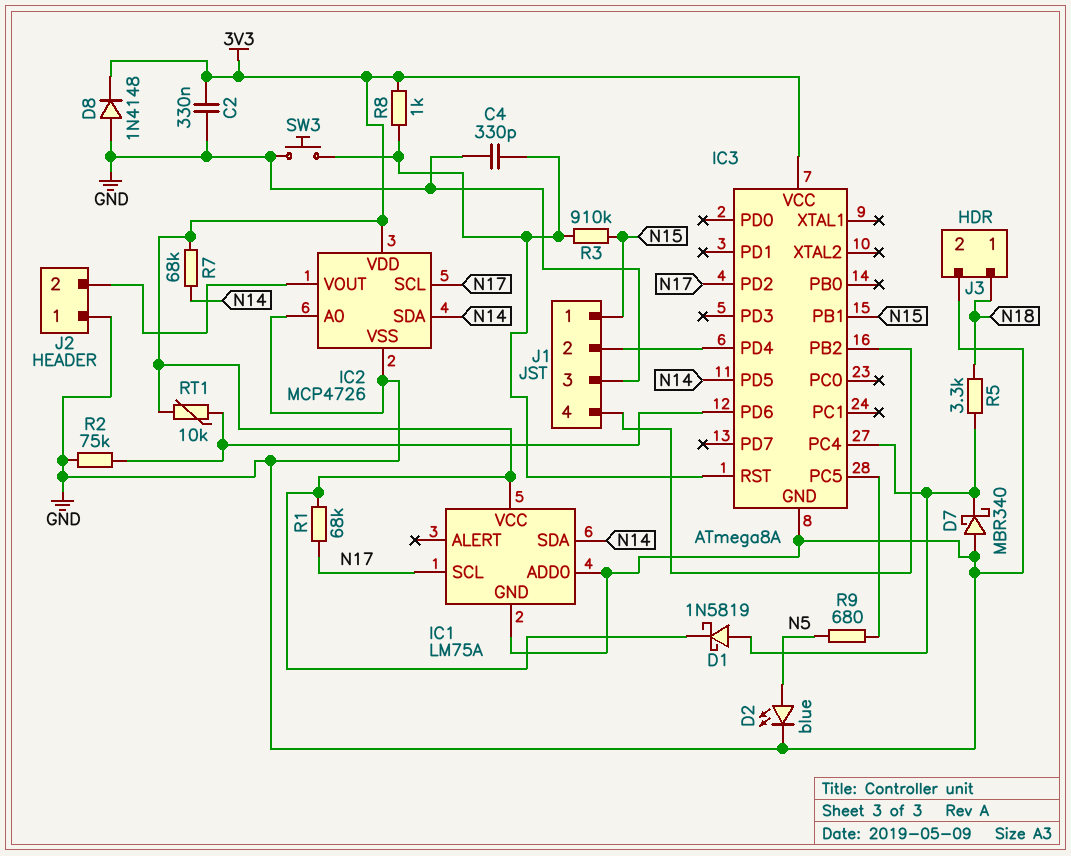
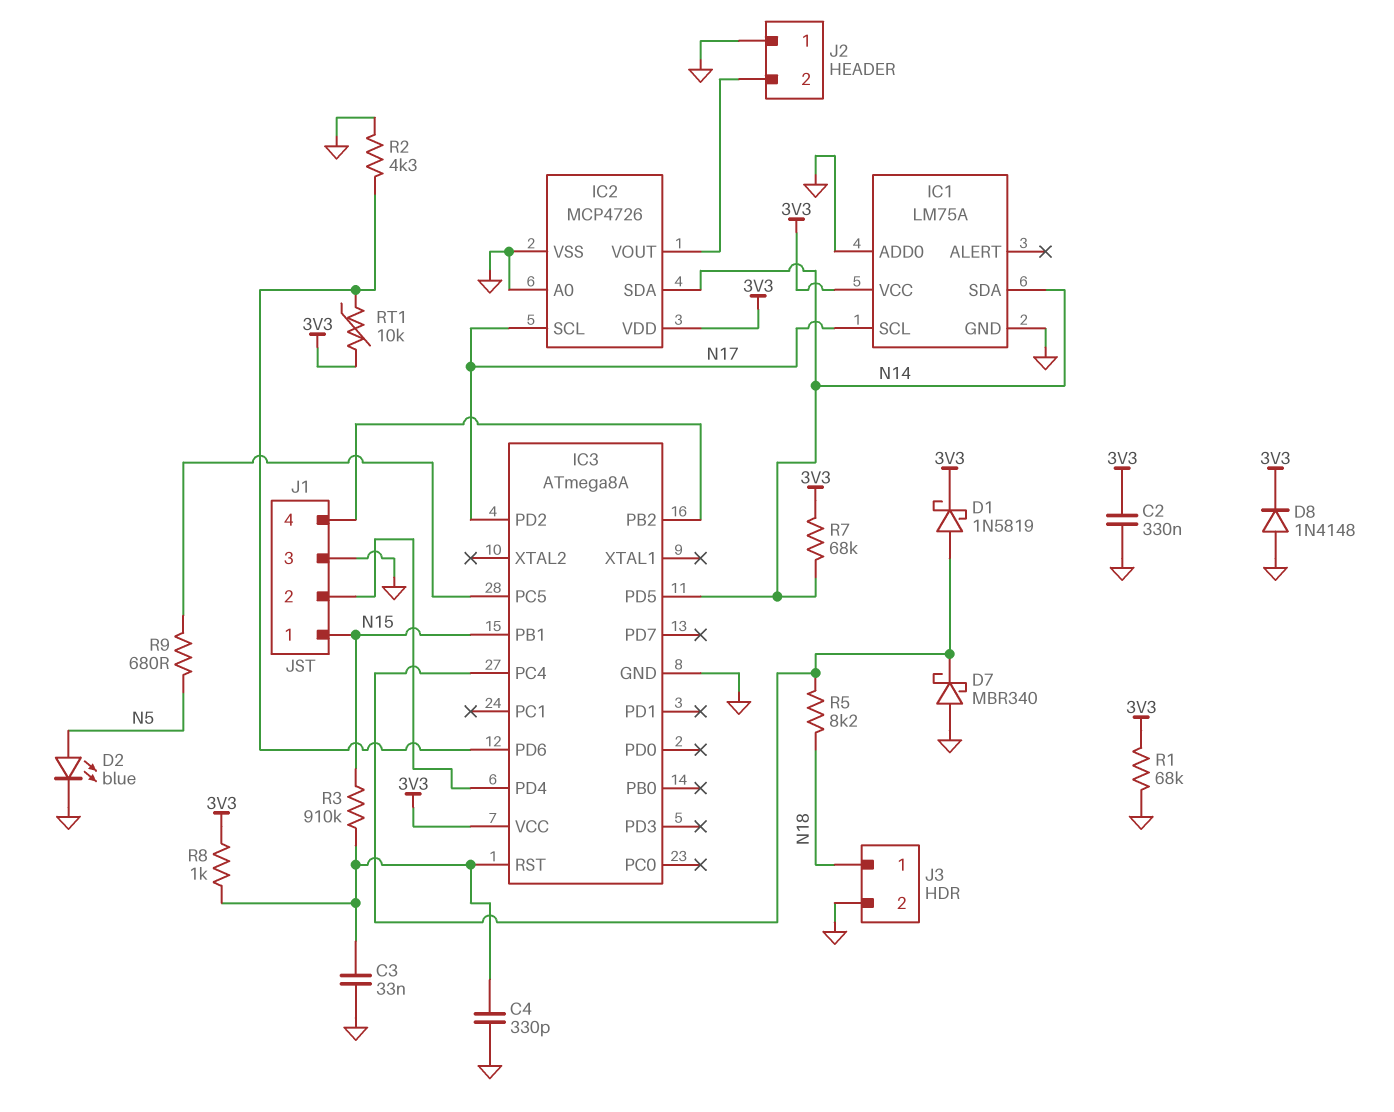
C3: none -> 33nF (GND, IC3/RST)
R1: 68k (3V3, N17) -> 68k (3V3, GND)
R2: 75k (GND, IC3/PD6) -> 4.3k (GND, IC3/PD6)
R5: 3.3k (IC3/PC4, N18) -> 8.2k (IC3/PC4, N18)
SW3: button (GND, IC3/RST) -> none

